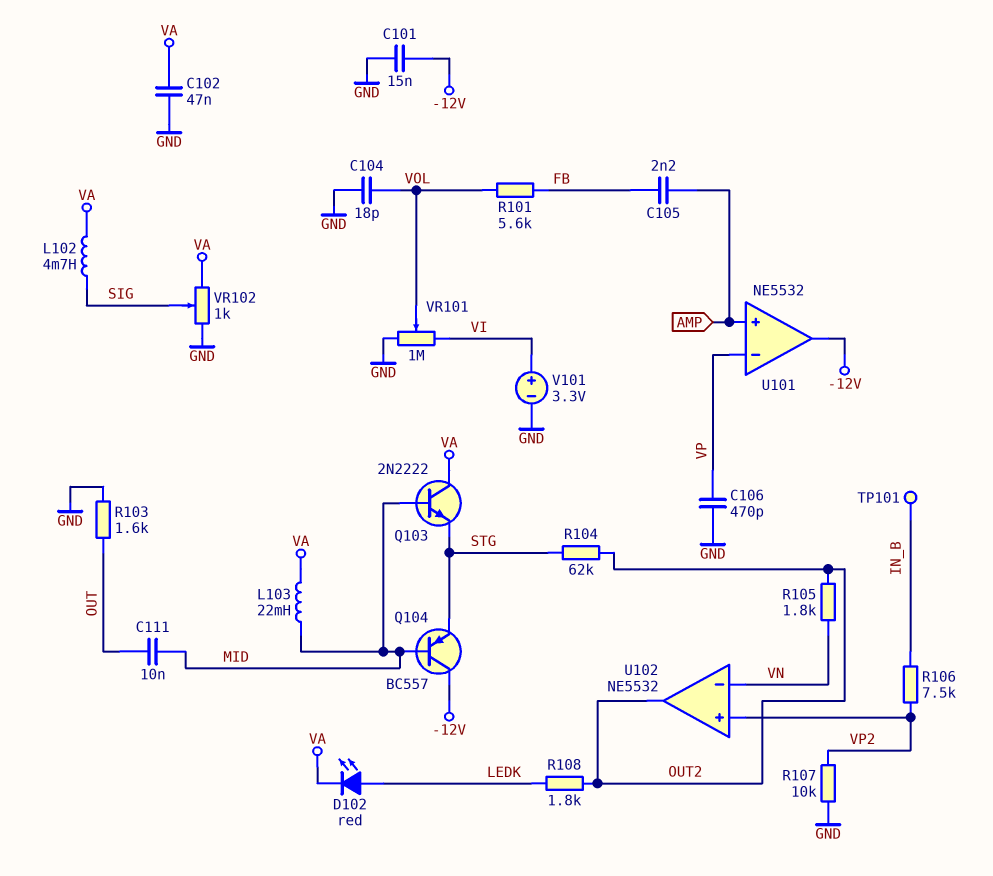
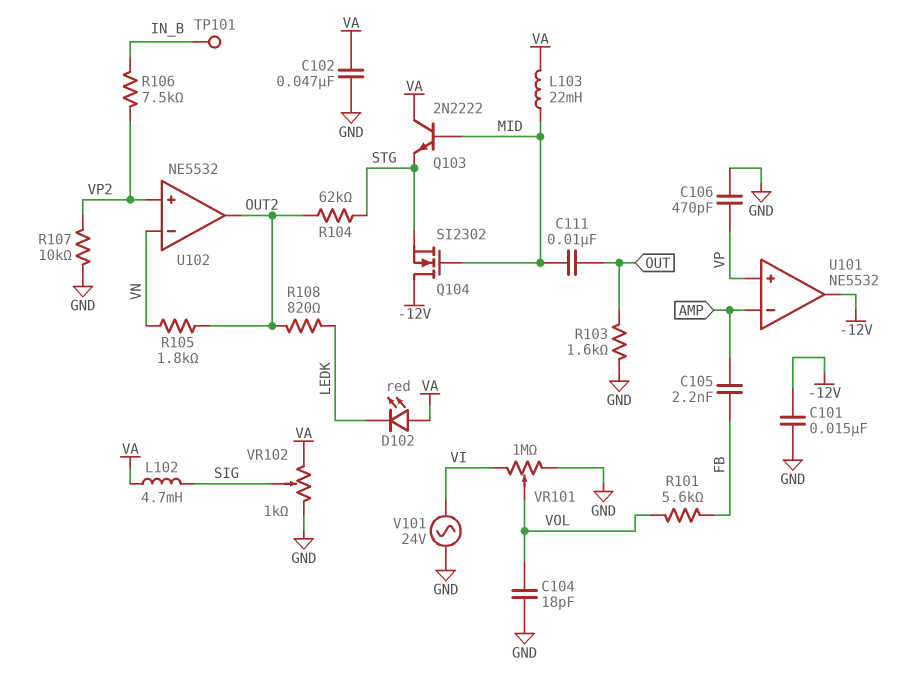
D102: LED red (A LEDK, K VA) -> LED red (A VA, K LEDK)
Q104: PNP BC557 (B MID, C -12V, E STG) -> NMOS SI2302 (G MID, D -12V, S STG)
R108: 1.8k (LEDK, OUT2) -> 820 (LEDK, OUT2)
U101 pin in+: AMP -> VP
U101 pin in-: VP -> AMP
V101: 3.3V (plus VI, minus GND) -> AC 24V (GND, VI)

